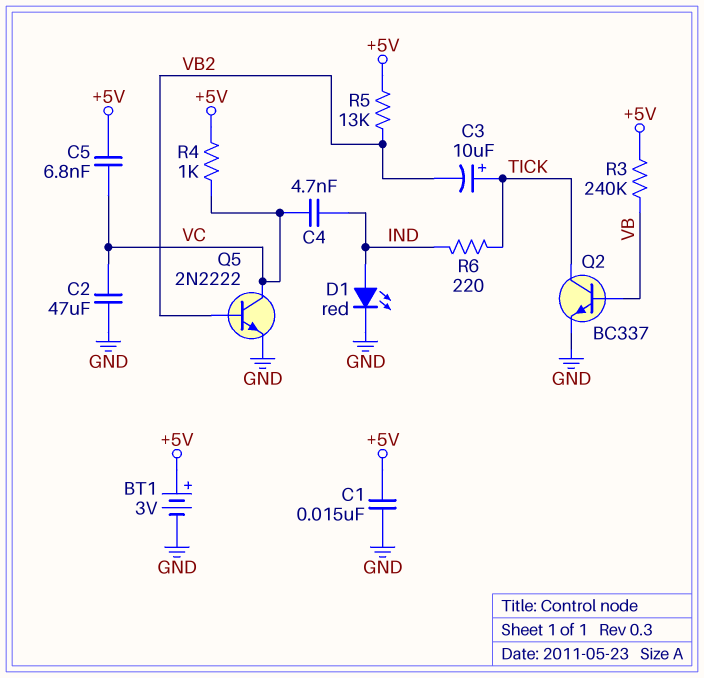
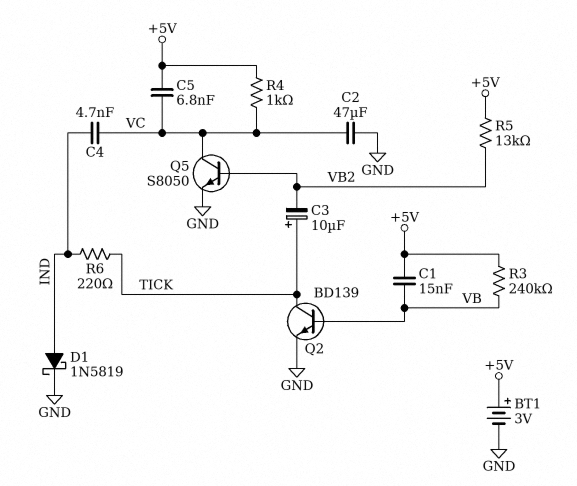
C1: 15nF (+5V, GND) -> 15nF (+5V, VB)
D1: LED red (A IND, K GND) -> schottky 1N5819 (A IND, K GND)
Q2: NPN BC337 (B VB, C TICK, E GND) -> NPN BD139 (B VB, C TICK, E GND)
Q5: NPN 2N2222 (B VB2, C VC, E GND) -> NPN S8050 (B VB2, C VC, E GND)

